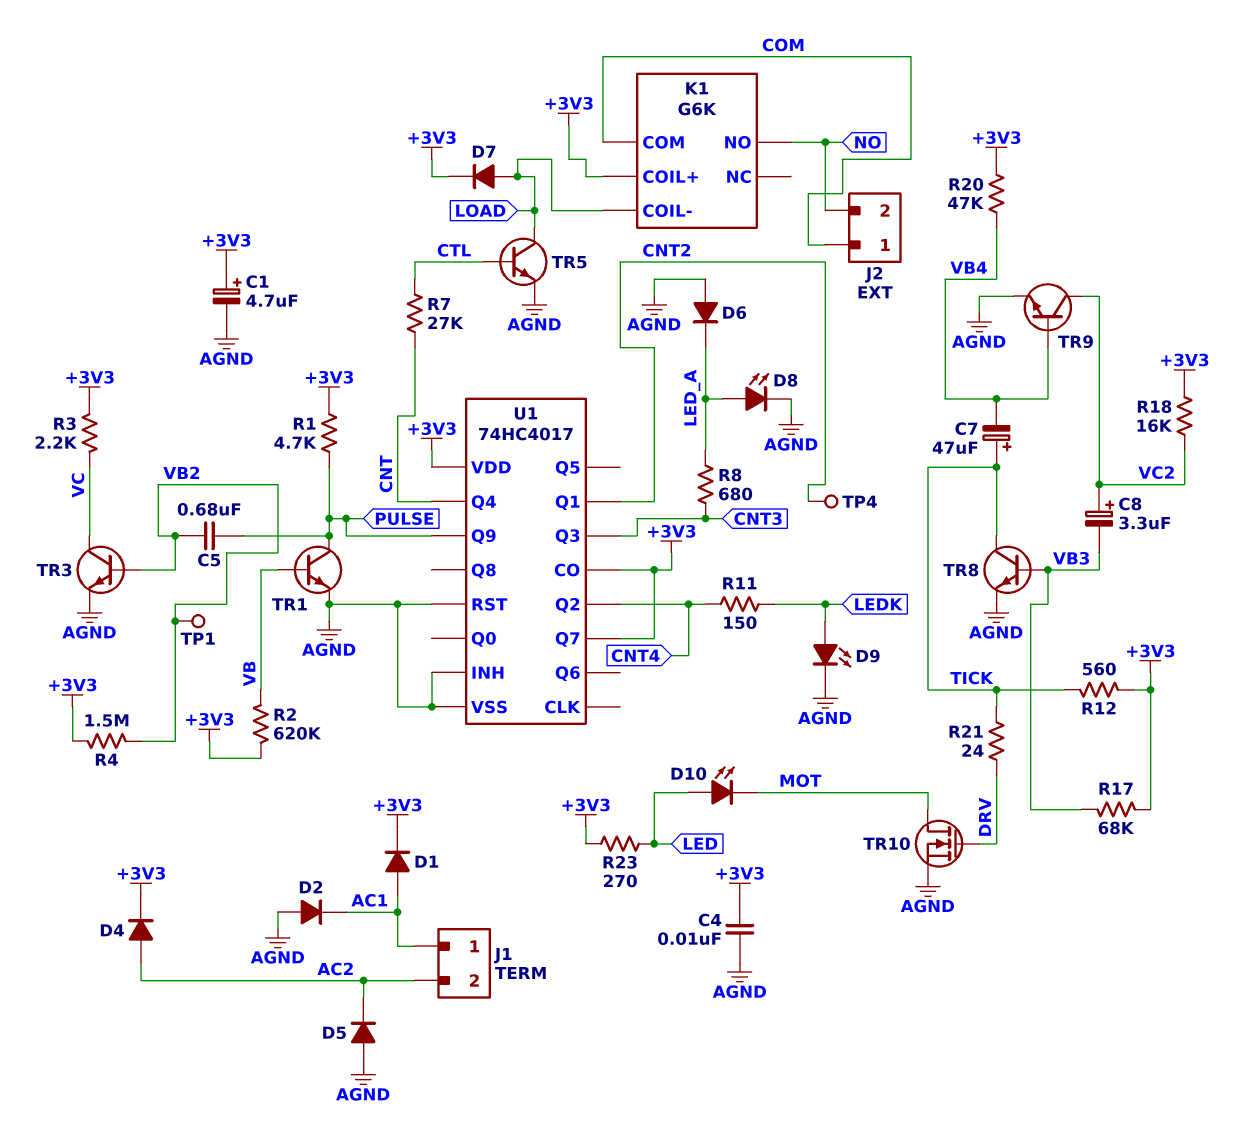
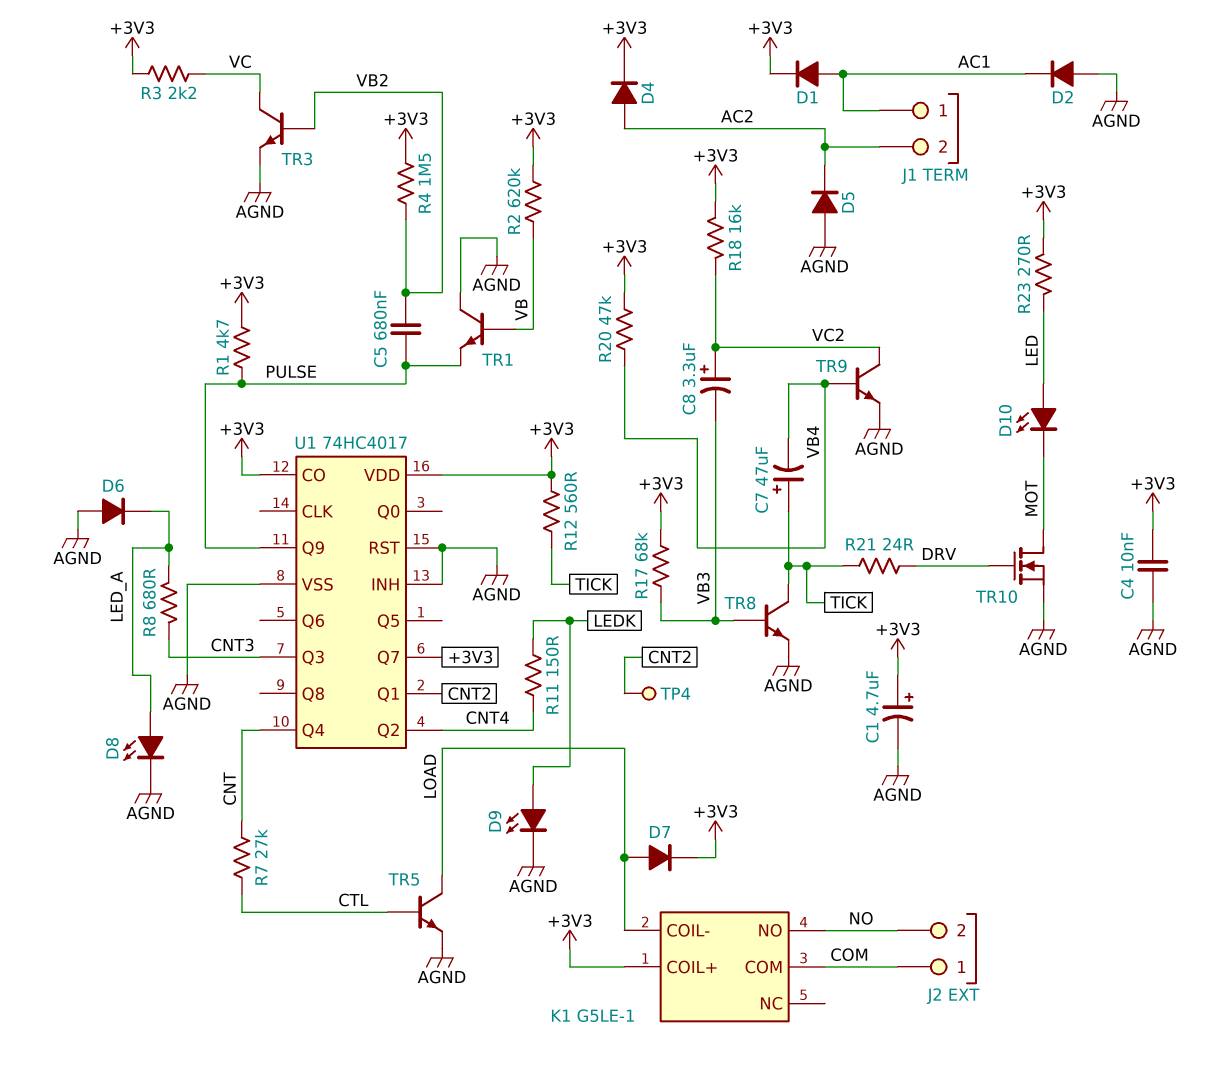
K1: G6K -> G5LE-1
TP1: test point (VB2) -> none
TR1: NPN (B VB, C PULSE, E AGND) -> NPN (B VB, C AGND, E PULSE)

